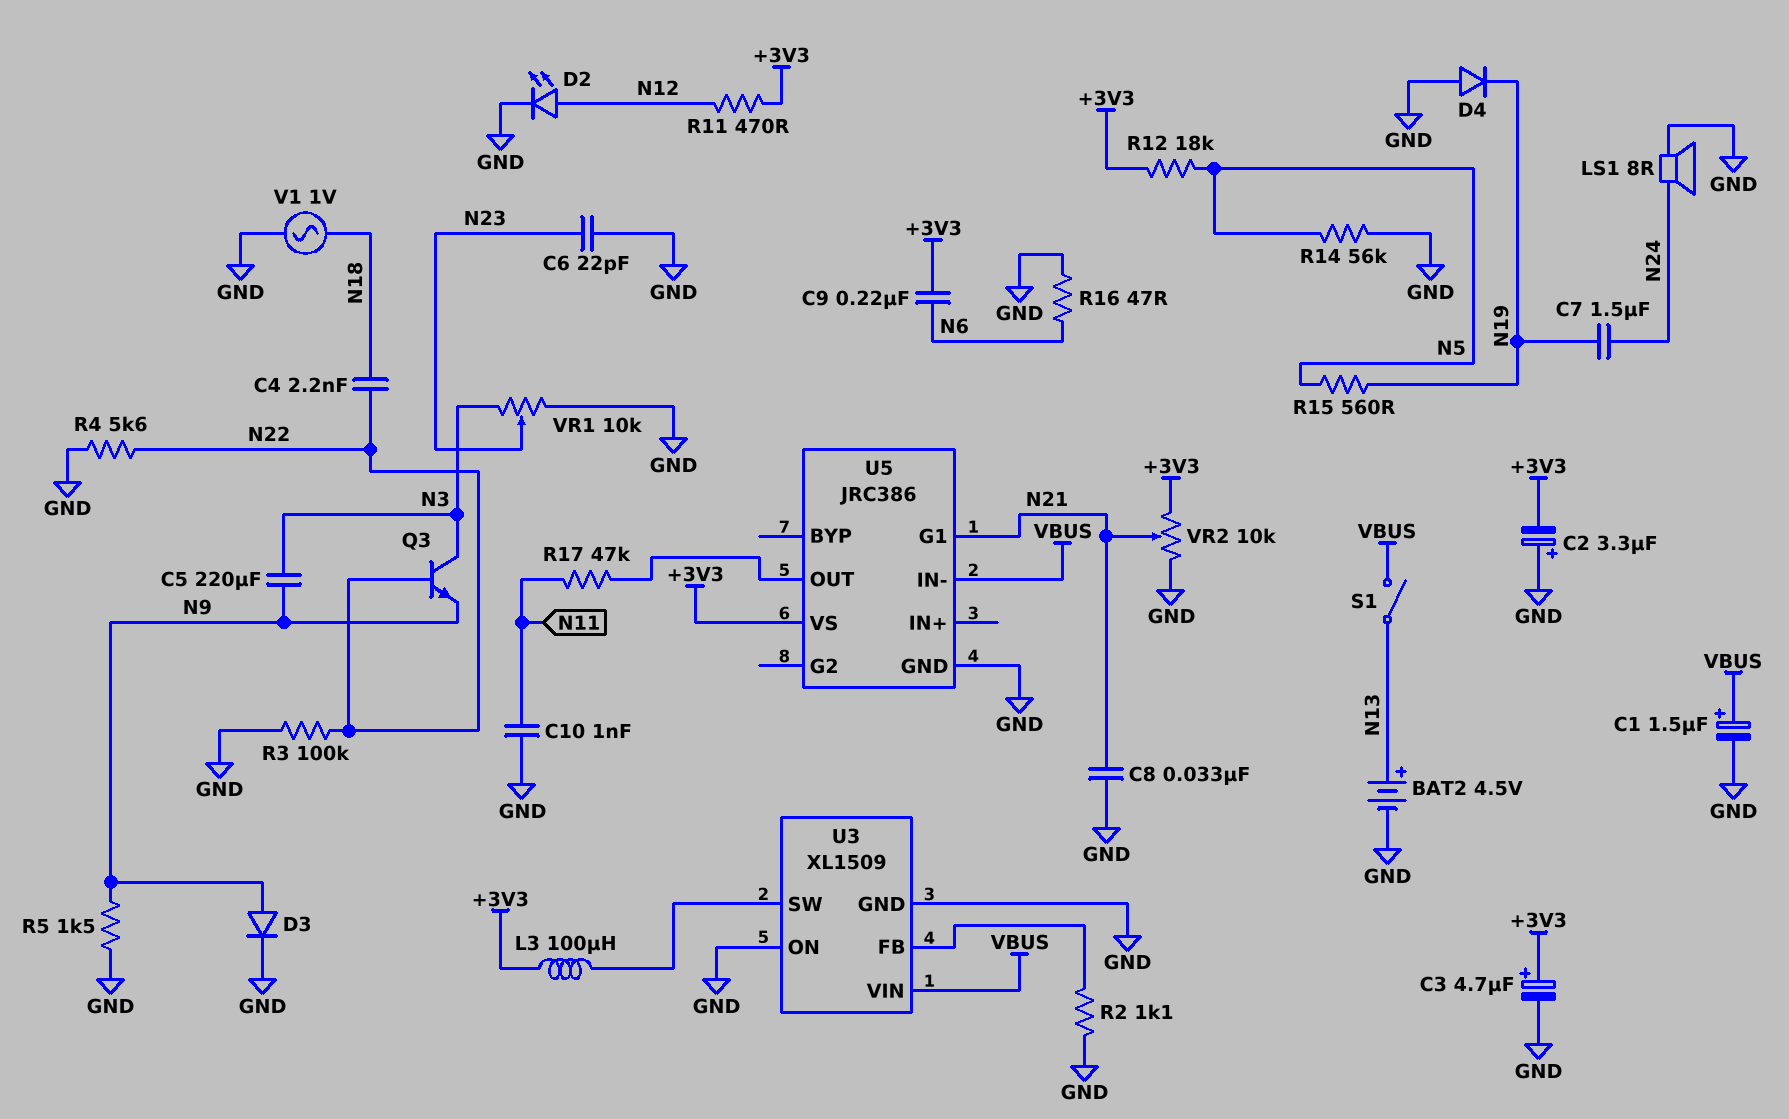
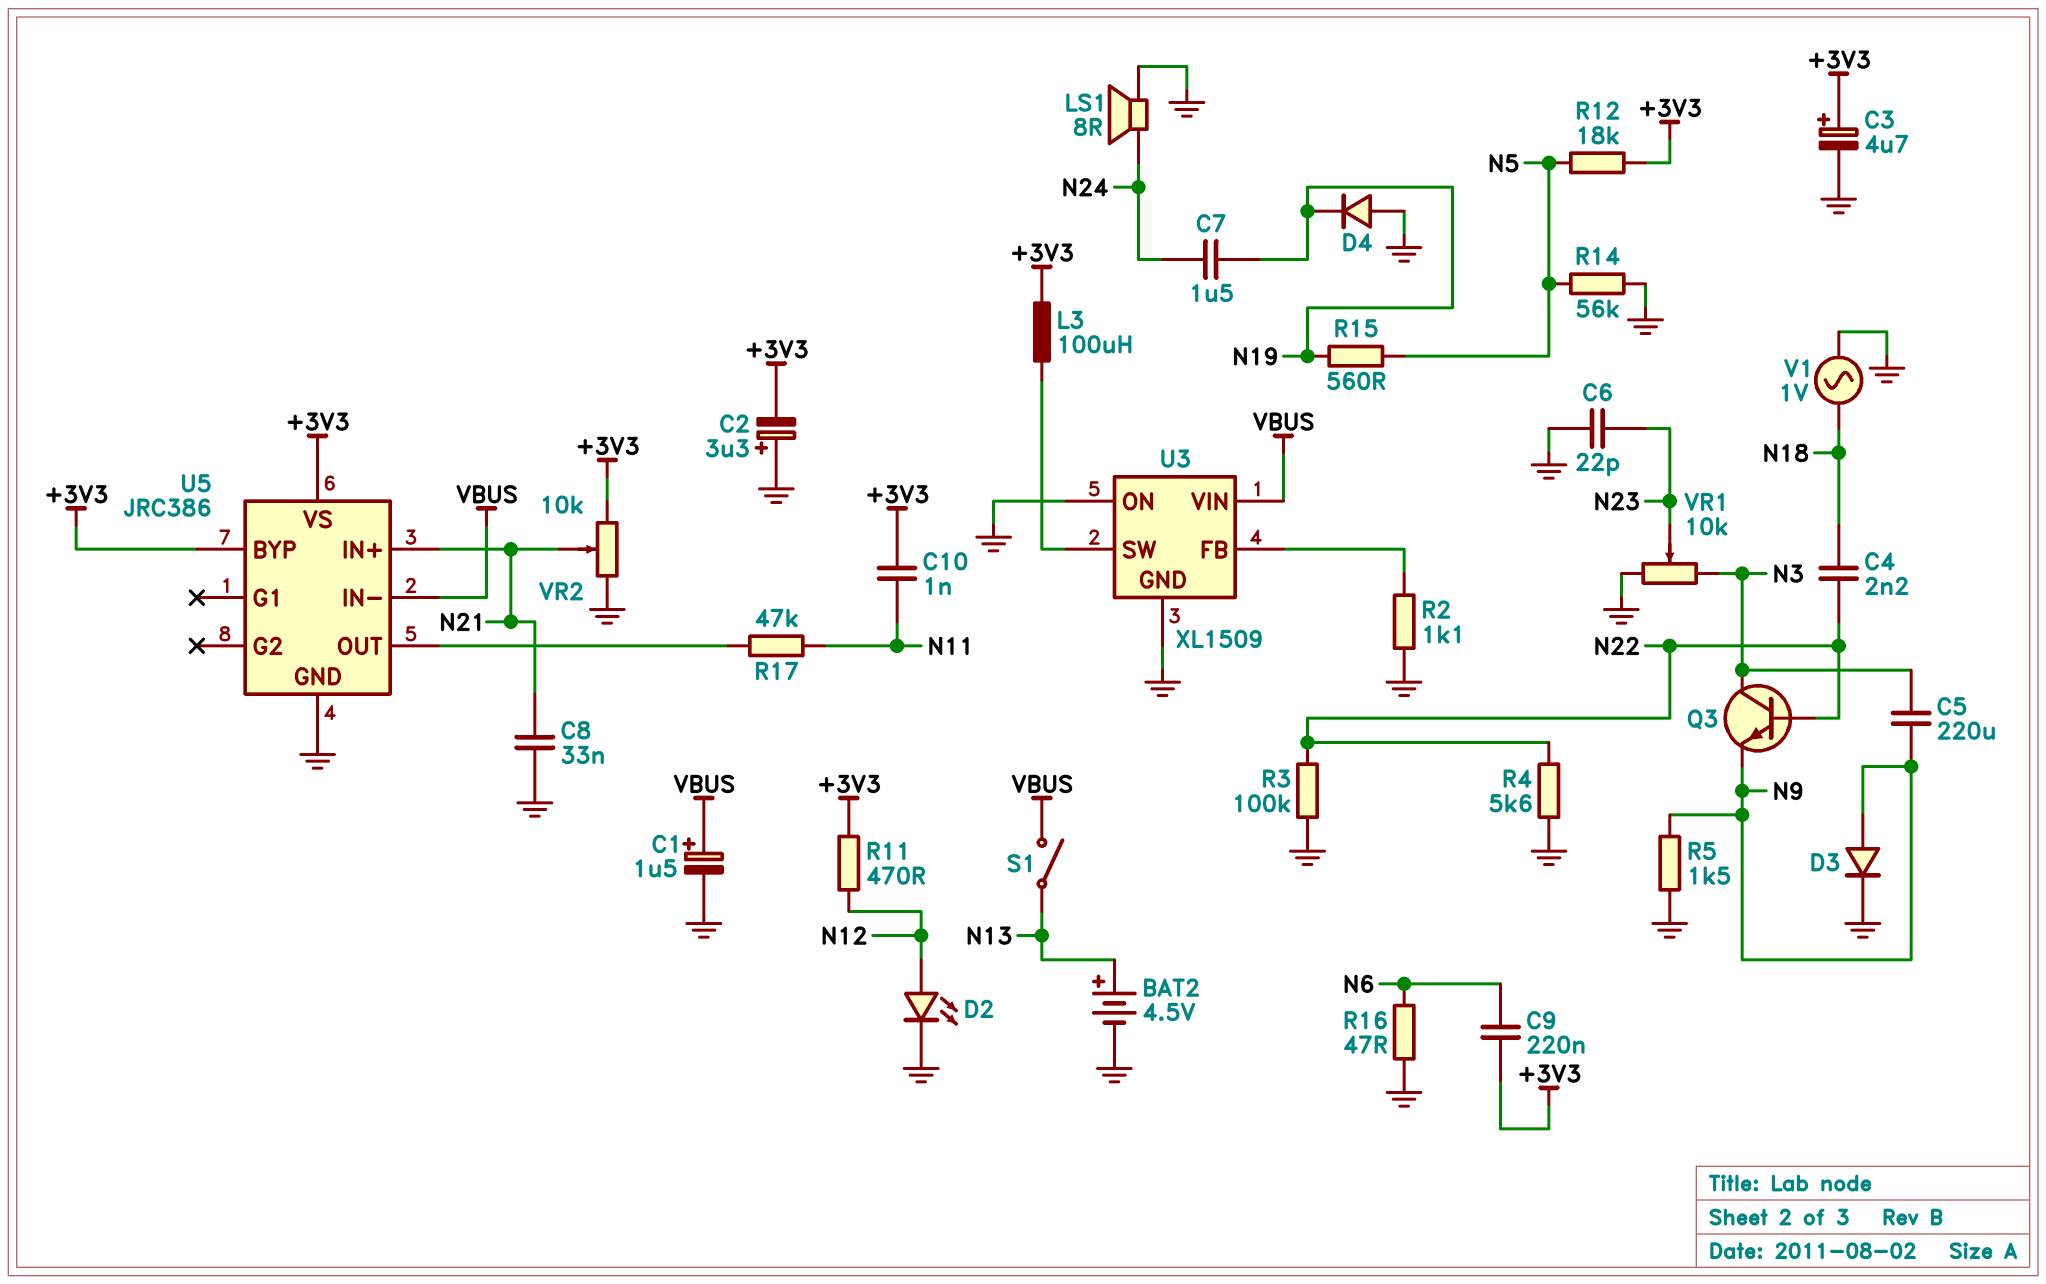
C10: 1nF (GND, N11) -> 1nF (+3V3, N11)
U5 pin BYP: none -> +3V3
U5 pin G1: N21 -> none
U5 pin IN+: none -> N21

